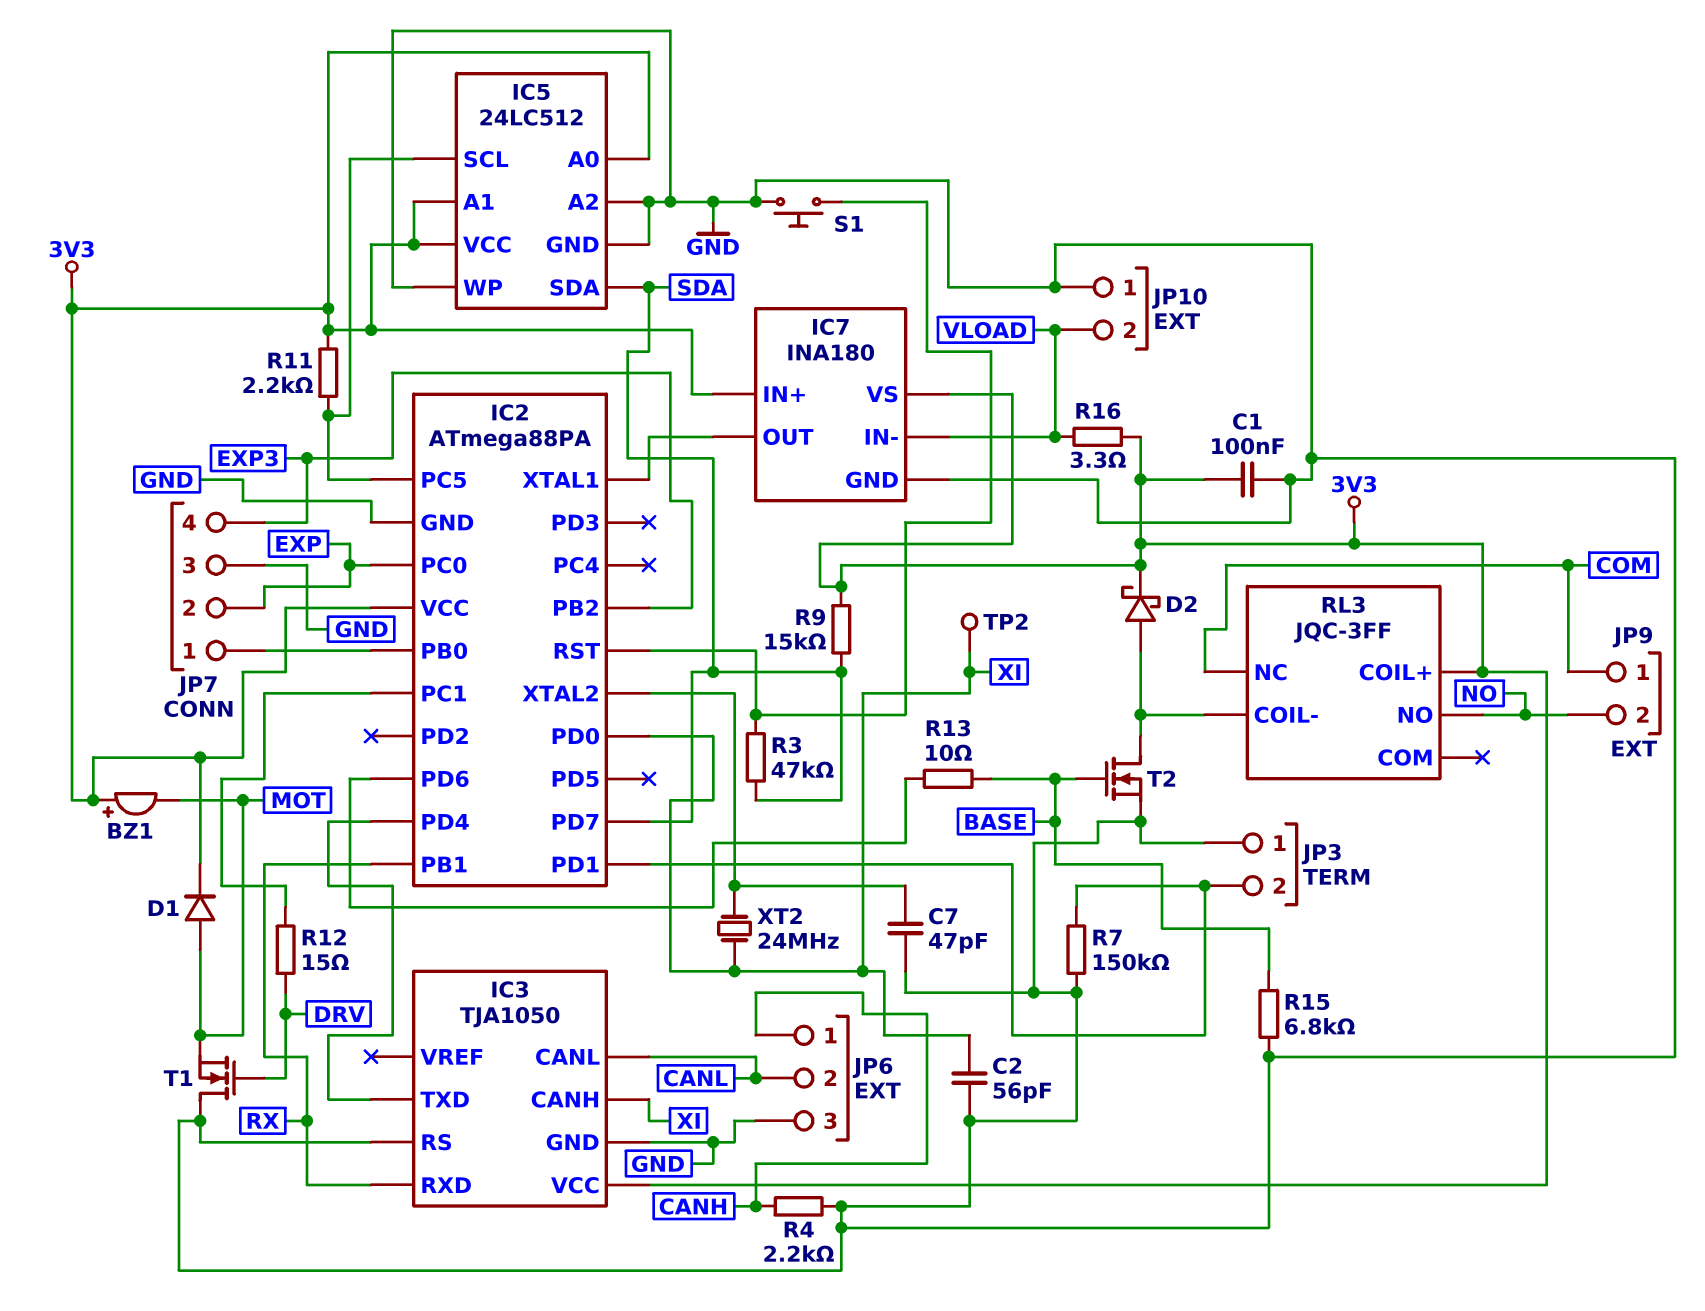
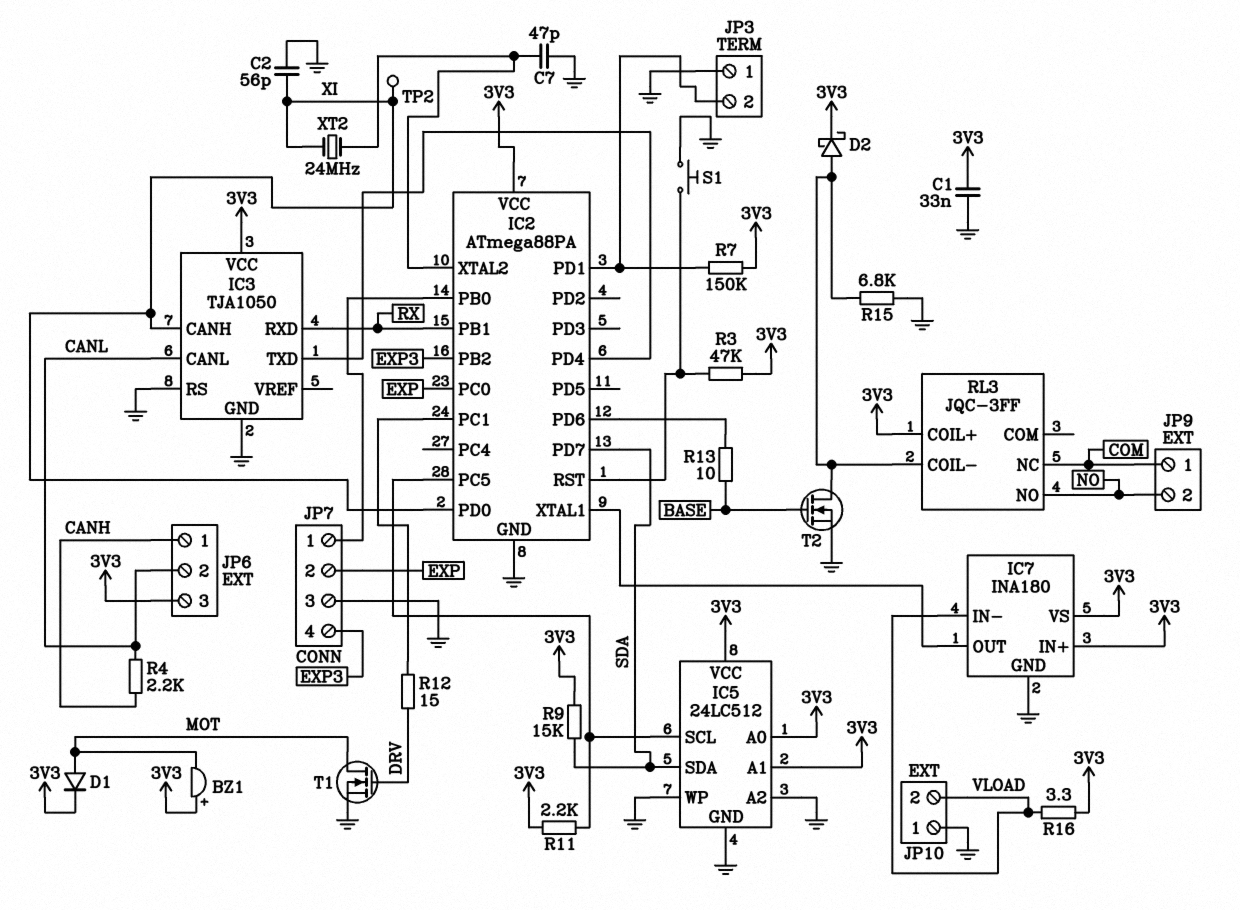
C1: 100nF (3V3, GND) -> 33nF (3V3, GND)
JP6 pin 3: GND -> 3V3
R3: 47k (IC2/RST, SDA) -> 47k (3V3, IC2/RST)
R4: 2.2k (CANH, GND) -> 2.2k (CANH, CANL)
R7: 150k (GND, IC2/PD1) -> 150k (3V3, IC2/PD1)
R15: 6.8k (BASE, GND) -> 6.8k (GND, RL3/COIL-)
T1: NMOS (G DRV, D GND, S MOT) -> NMOS (G DRV, D MOT, S GND)

